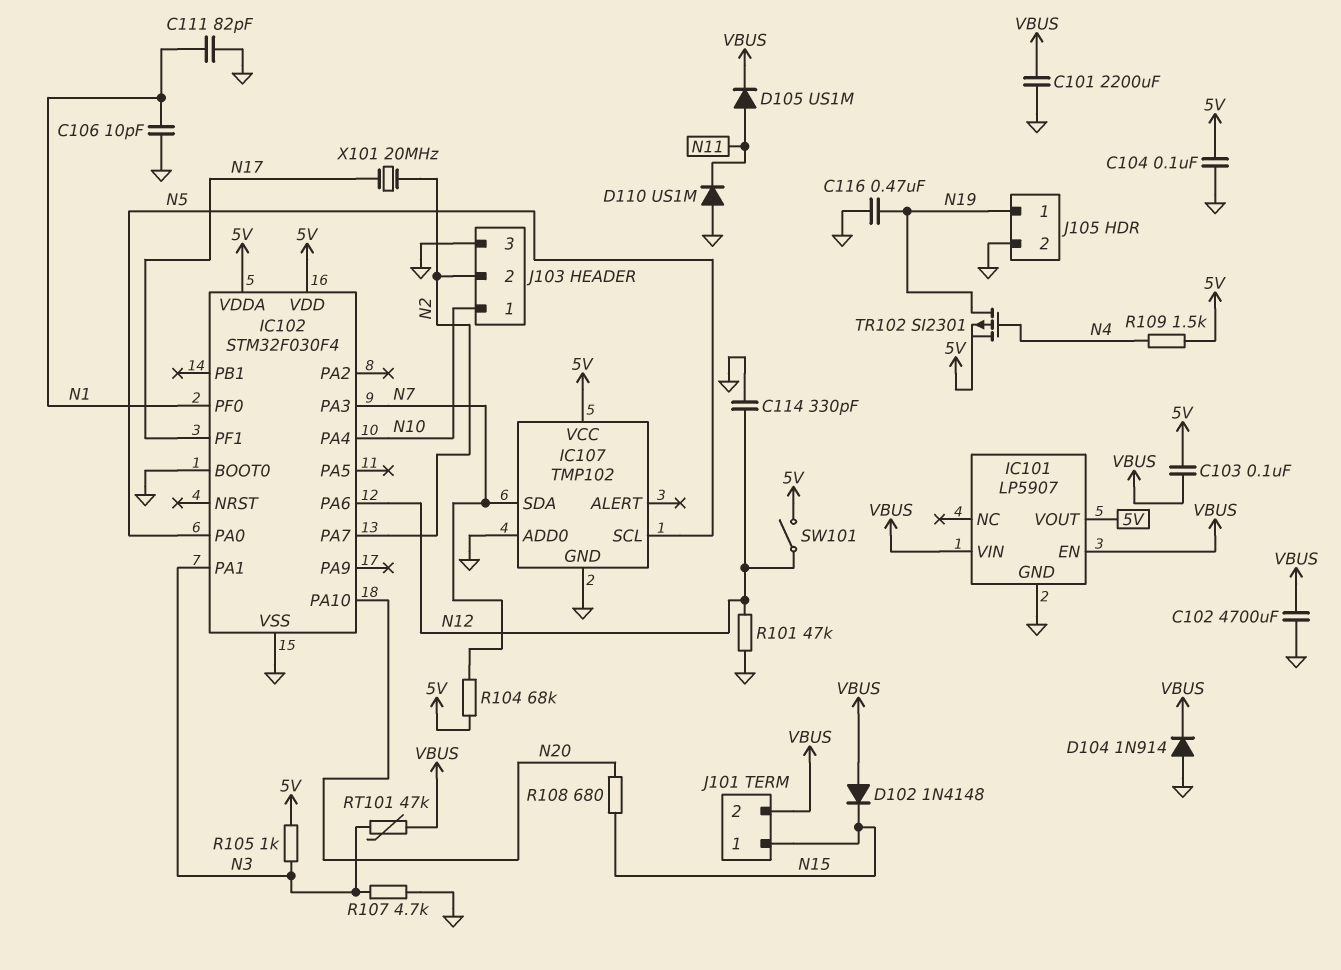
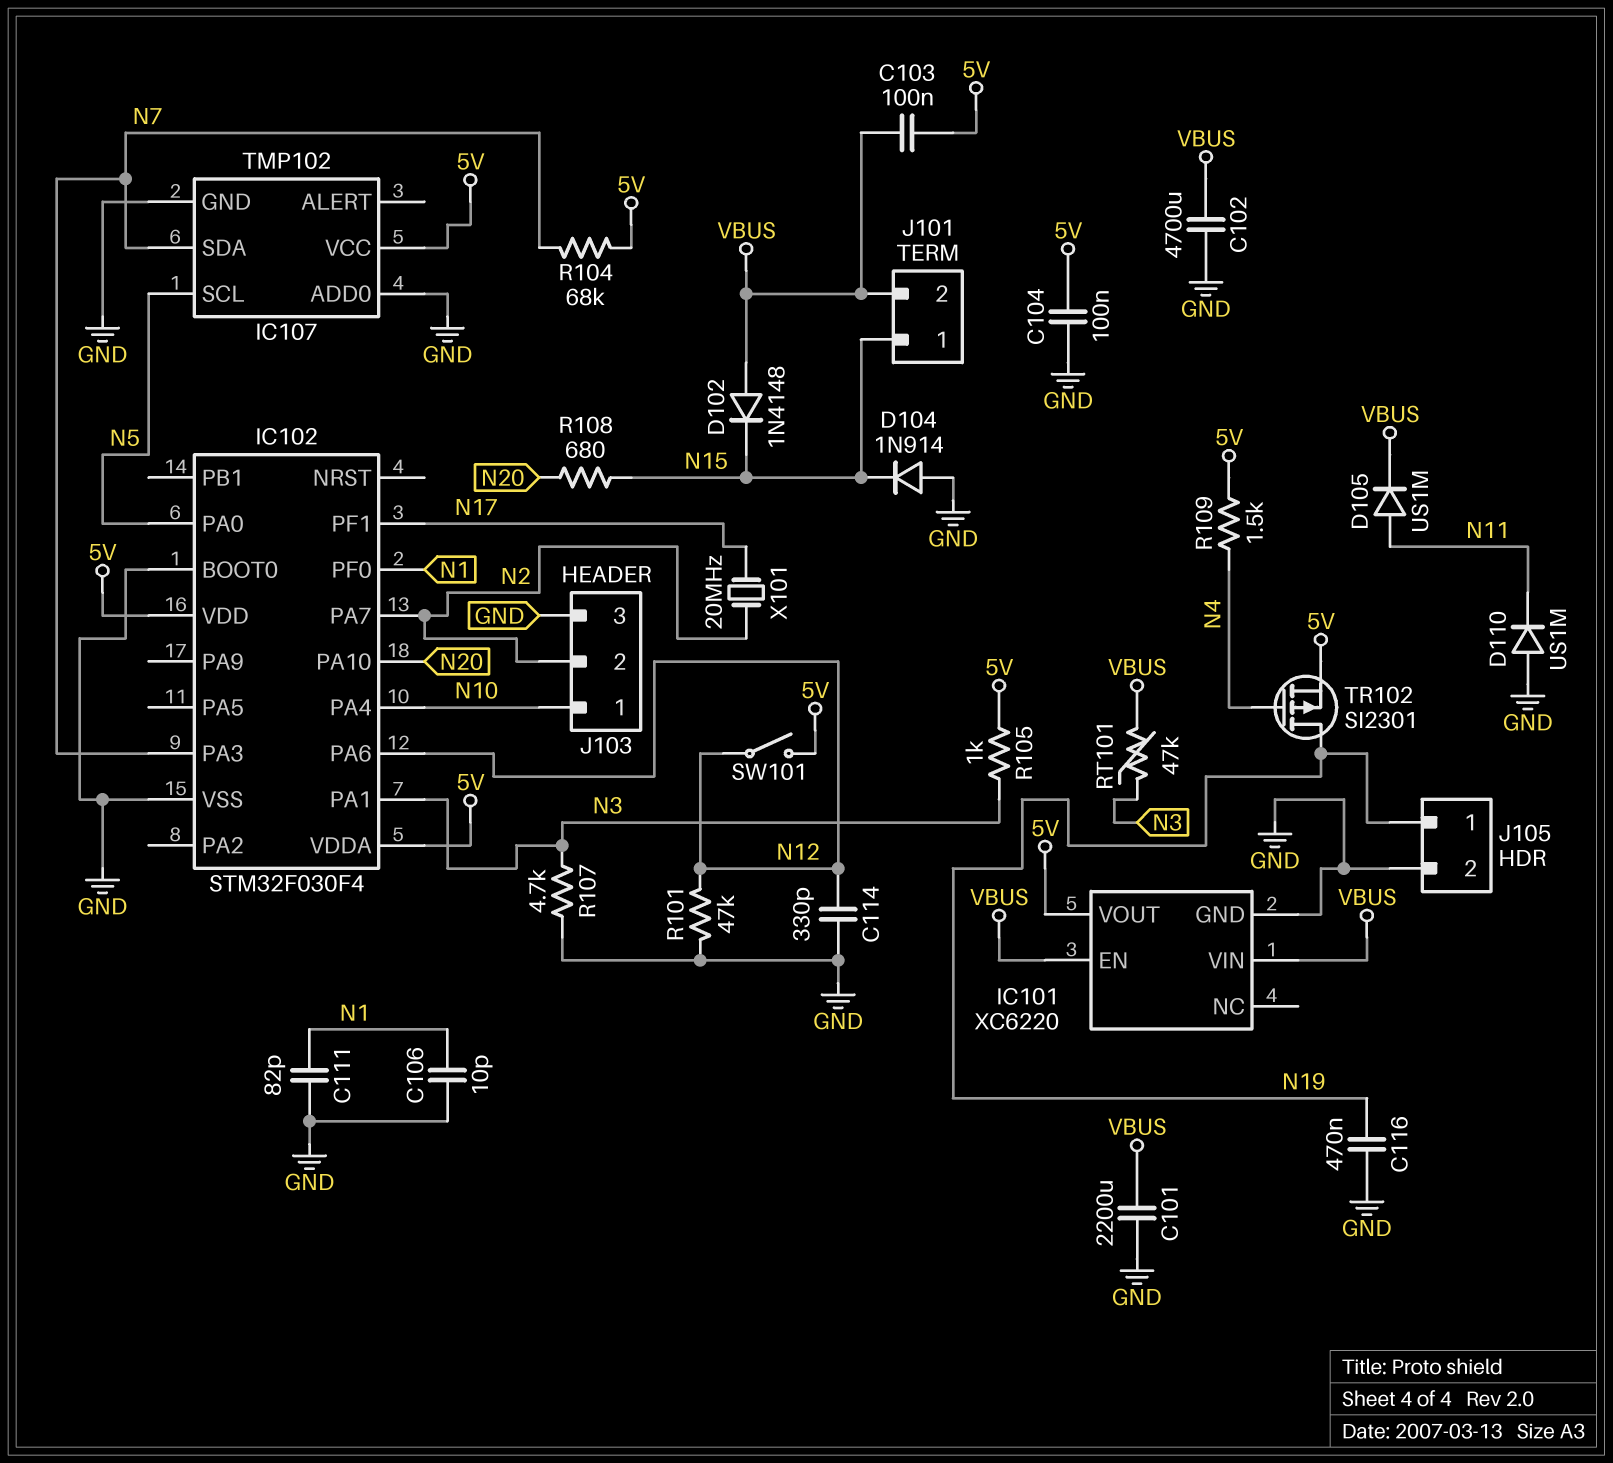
D104: diode 1N914 (A GND, K VBUS) -> diode 1N914 (A GND, K N15)
IC101: LP5907 -> XC6220

